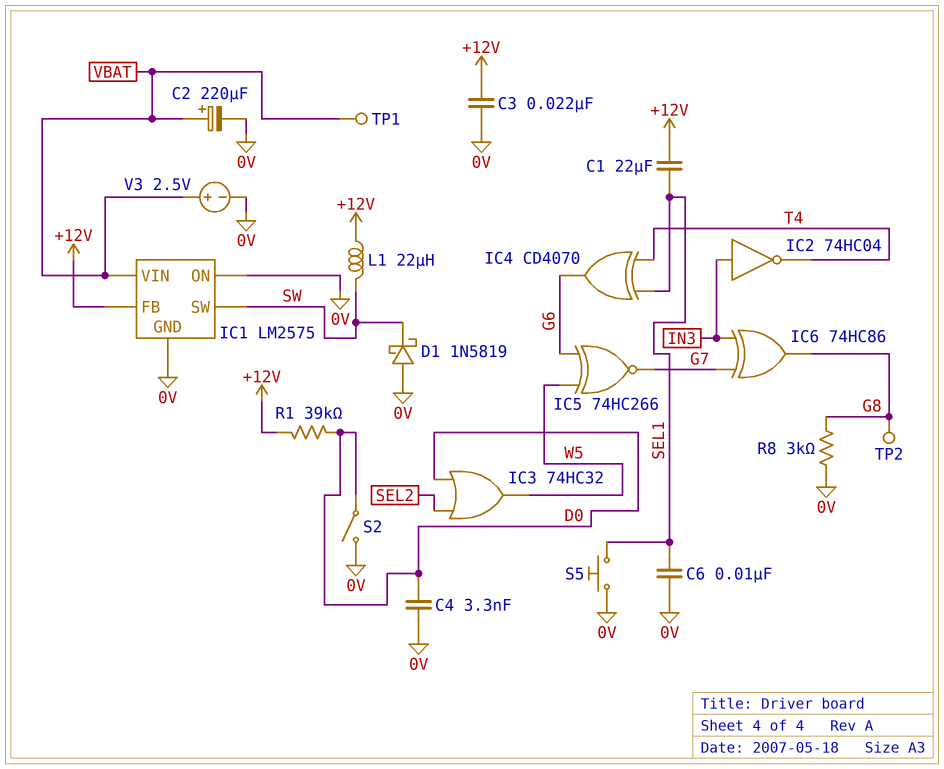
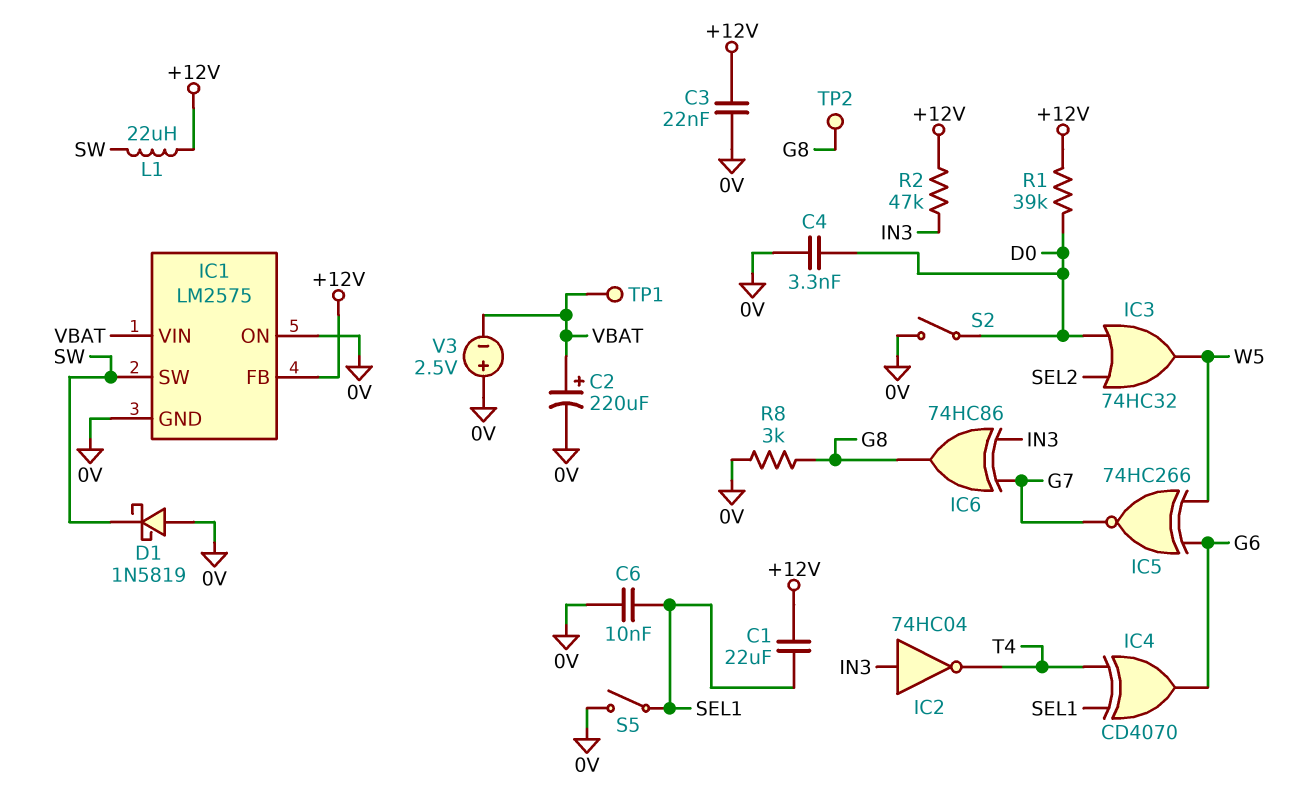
R2: none -> 47k (+12V, IN3)
S5: button (0V, SEL1) -> switch (0V, SEL1)
V3: 2.5V (plus VBAT, minus 0V) -> 2.5V (plus 0V, minus VBAT)

